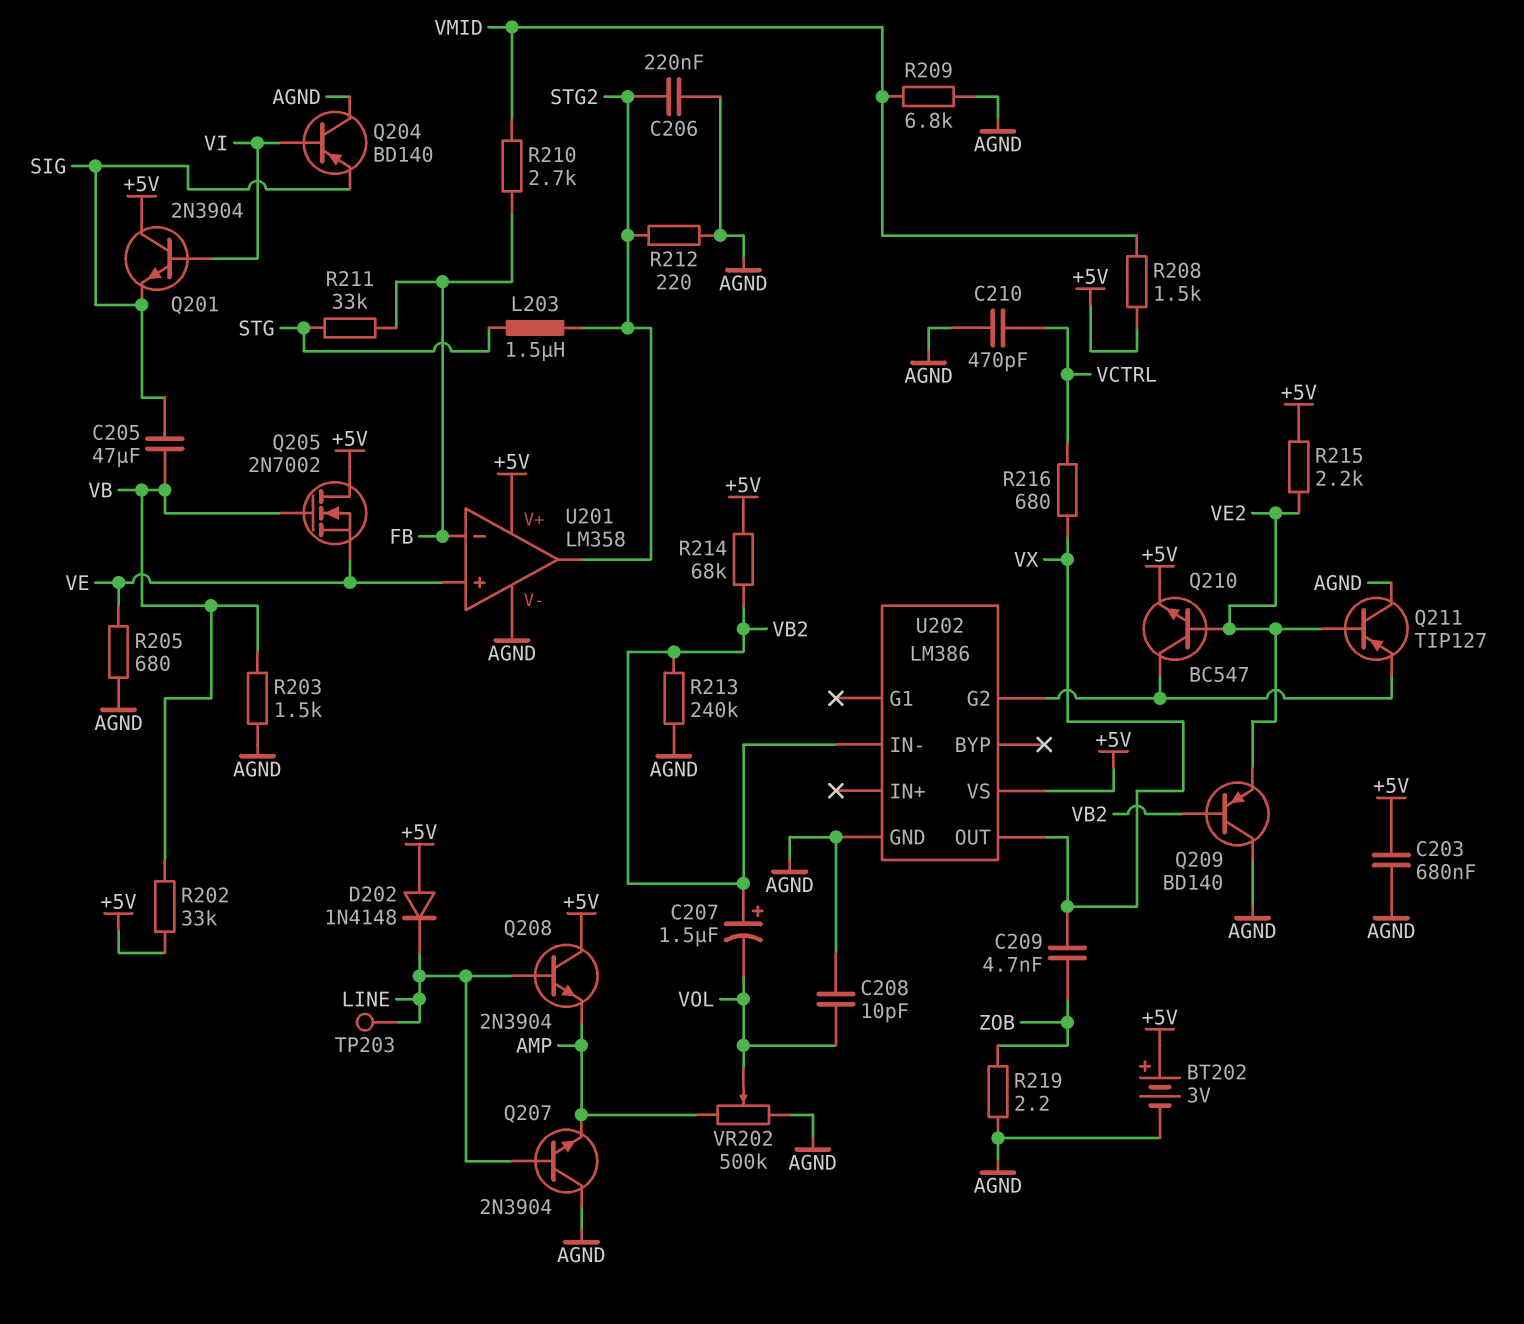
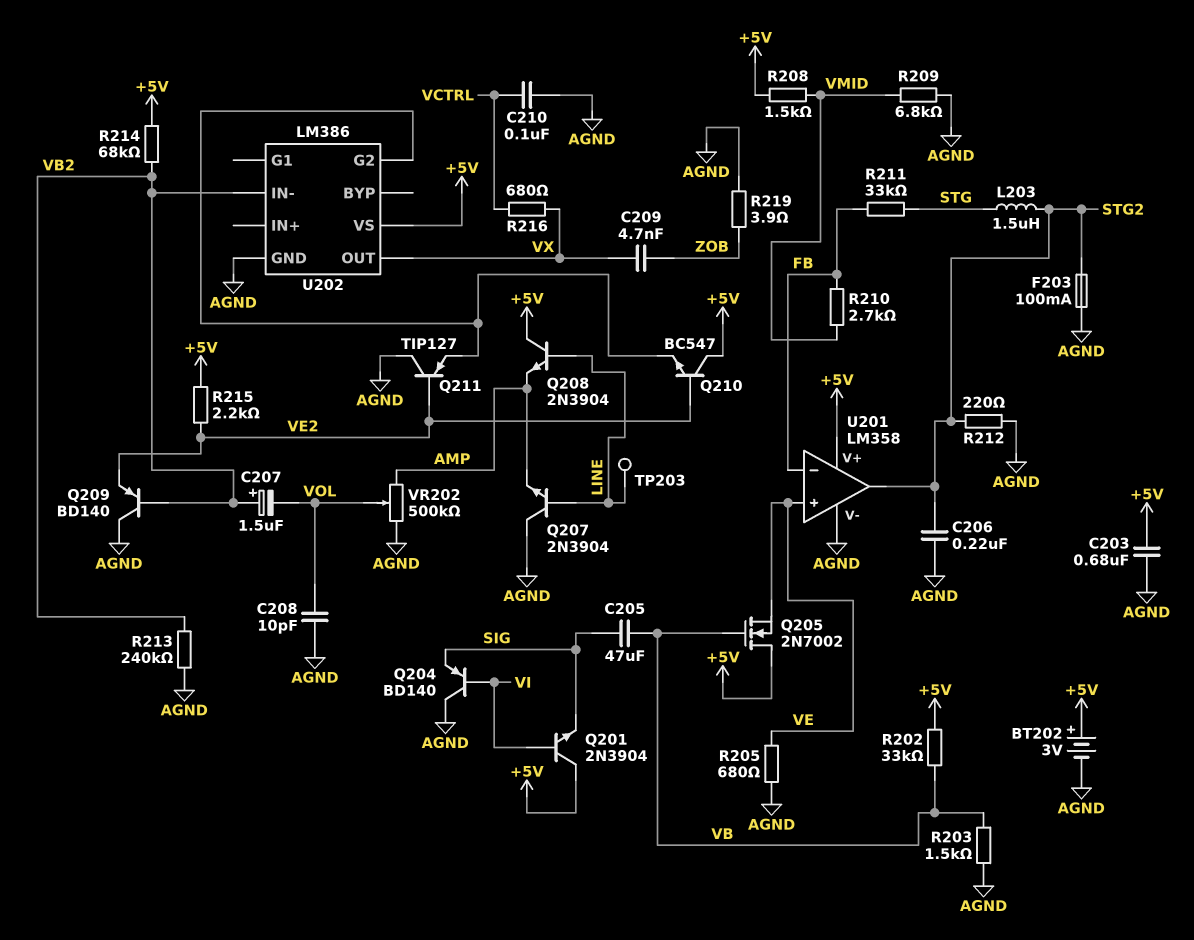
C210: 470pF (AGND, VCTRL) -> 100nF (AGND, VCTRL)
D202: diode 1N4148 (A +5V, K LINE) -> none
F203: none -> 100mA (AGND, STG2)
Q210: NPN BC547 (B VE2, C U202/G2, E +5V) -> NPN BC547 (B VE2, C +5V, E U202/G2)
R219: 2.2 (AGND, ZOB) -> 3.9 (AGND, ZOB)

